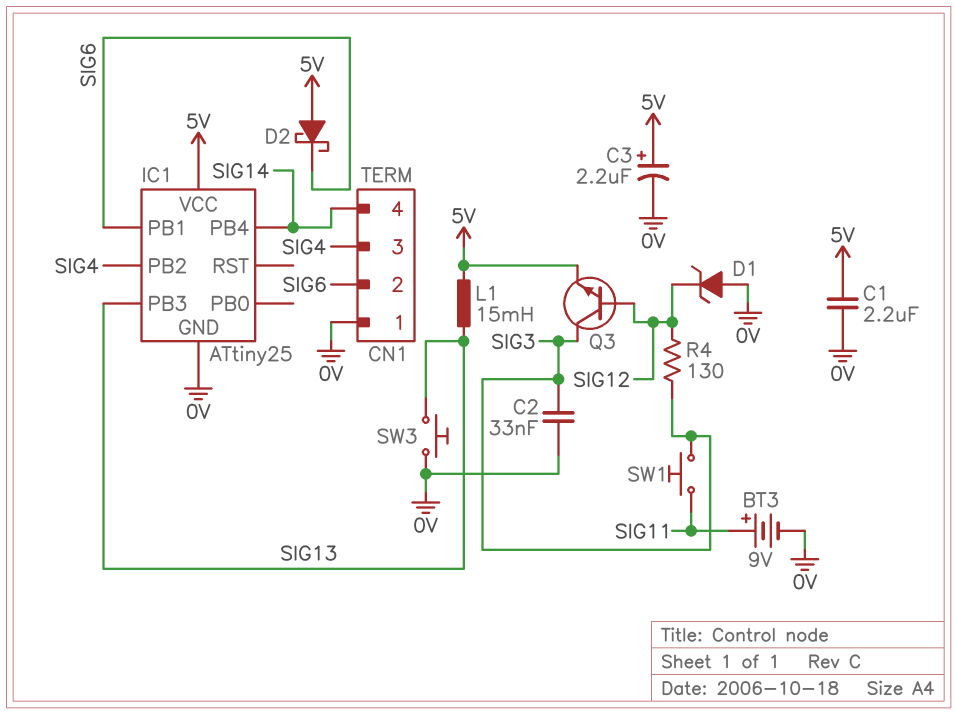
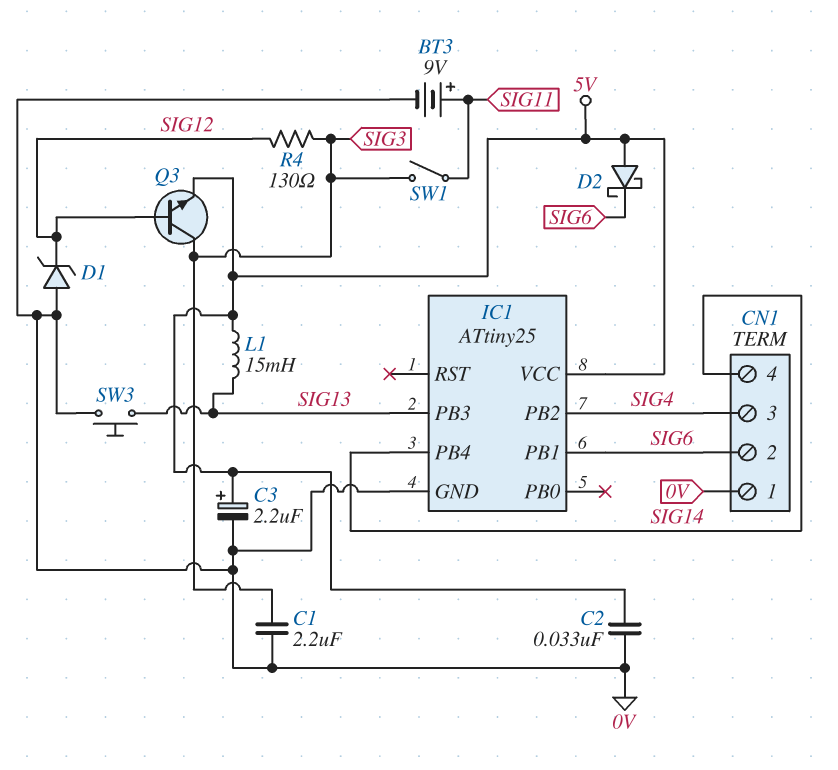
C1: 2.2uF (0V, 5V) -> 2.2uF (0V, SIG3)
C2: 33nF (0V, SIG3) -> 33nF (0V, 5V)
SW1: button (SIG3, SIG11) -> switch (SIG3, SIG11)

